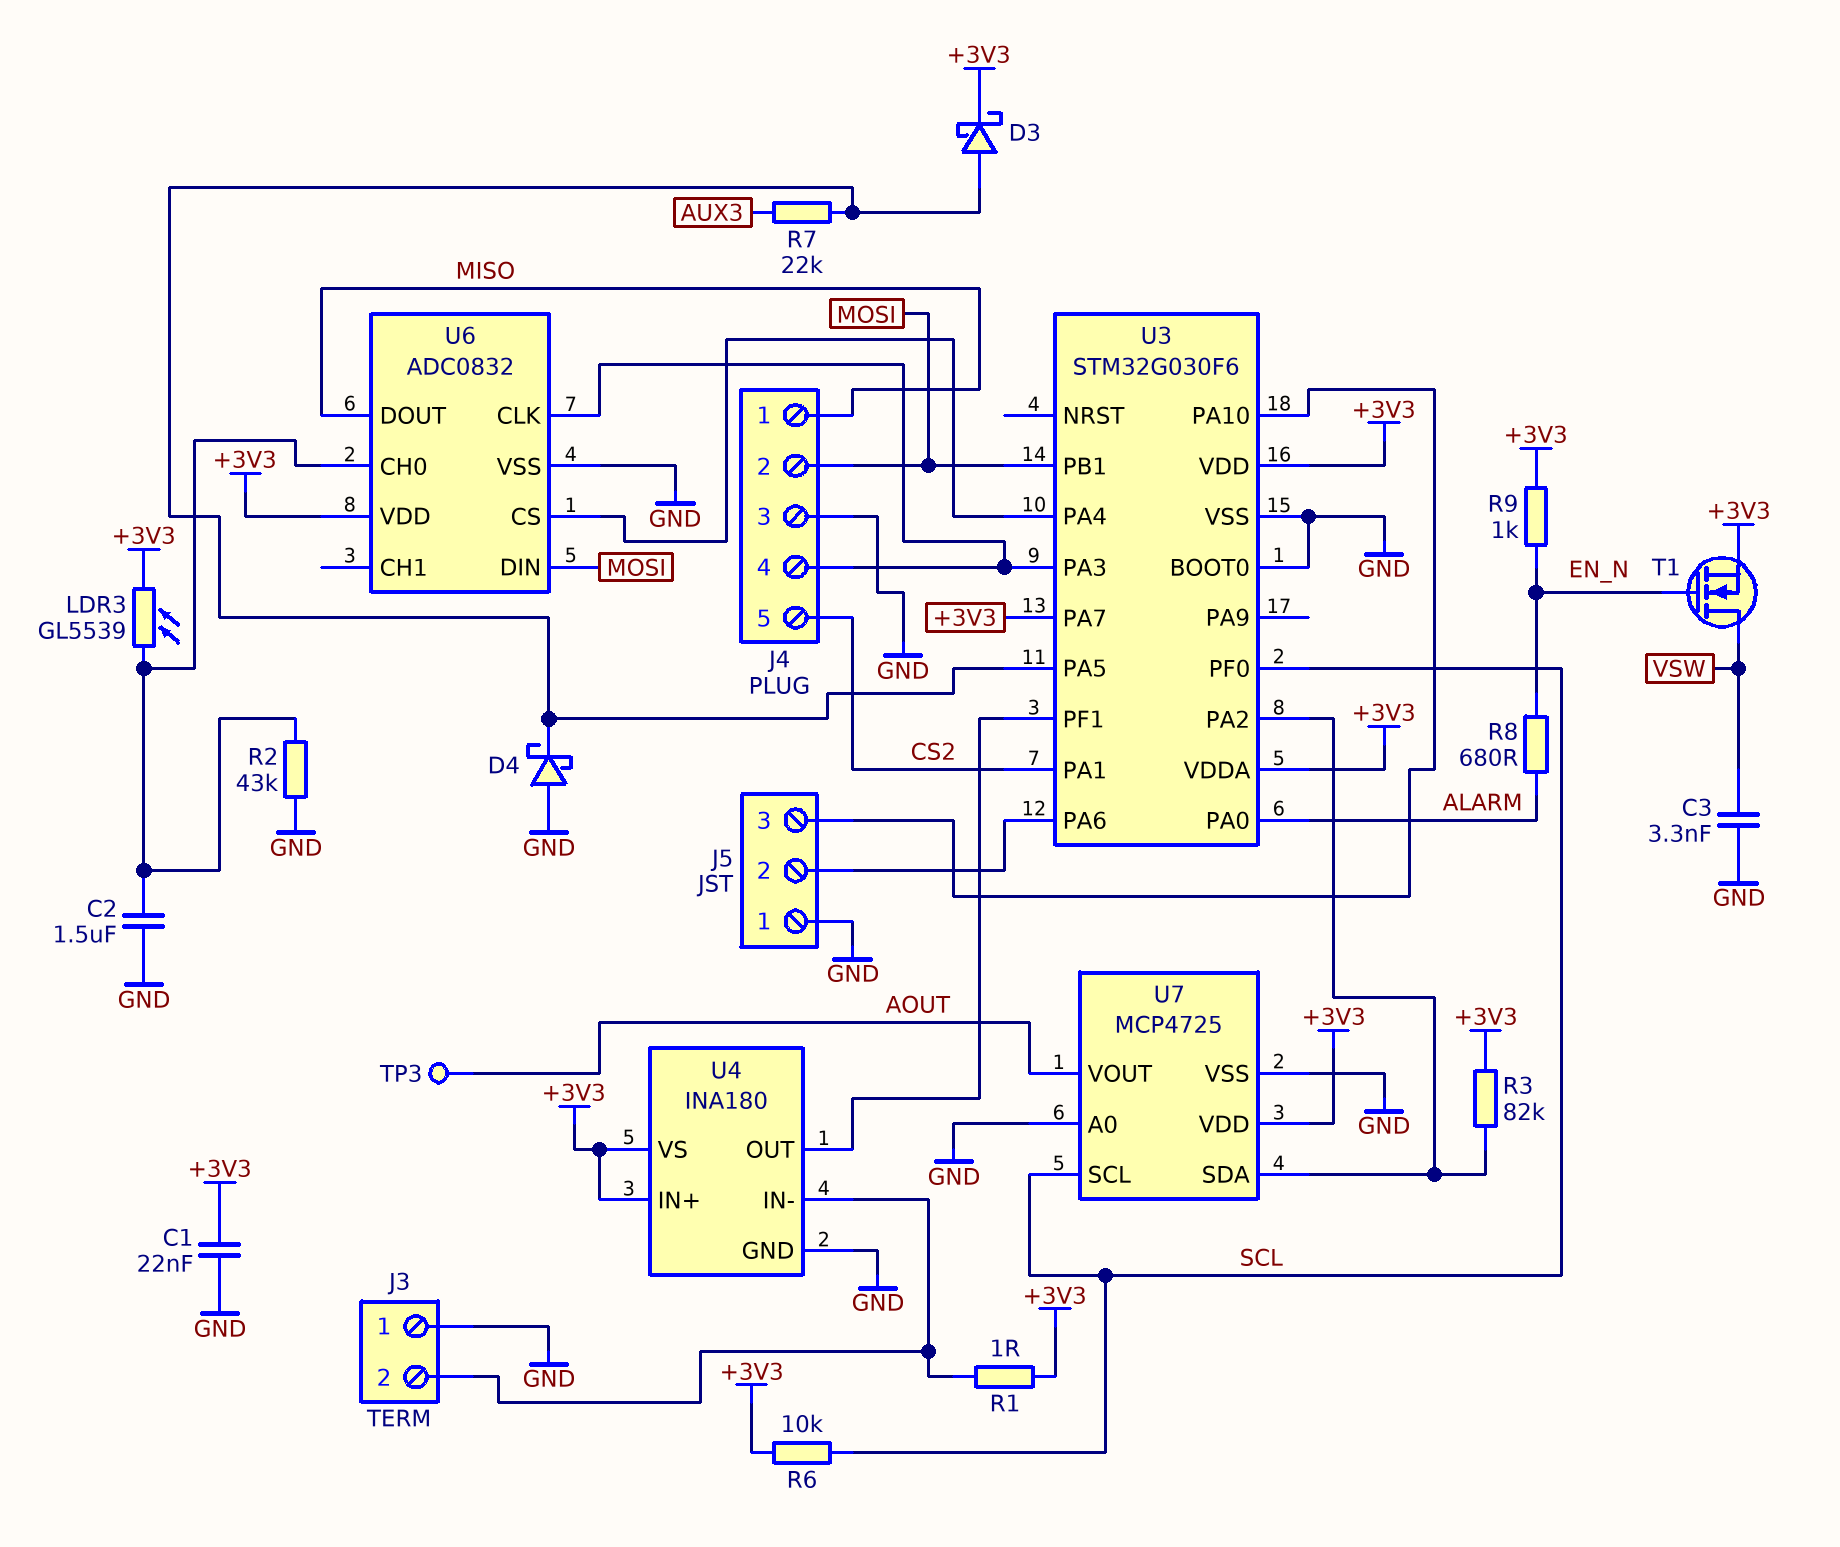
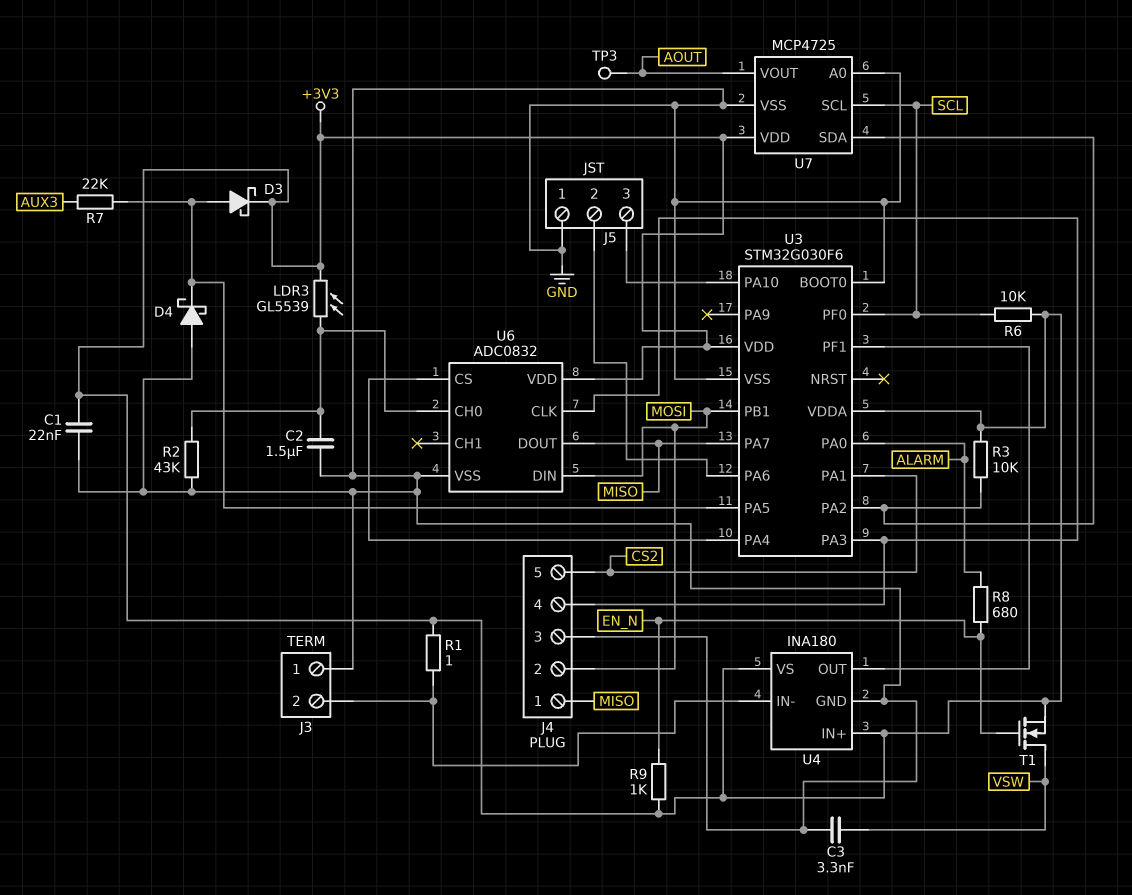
R3: 82k (+3V3, U3/PA2) -> 10k (+3V3, U3/PA2)
U3 pin PA7: +3V3 -> MISO

